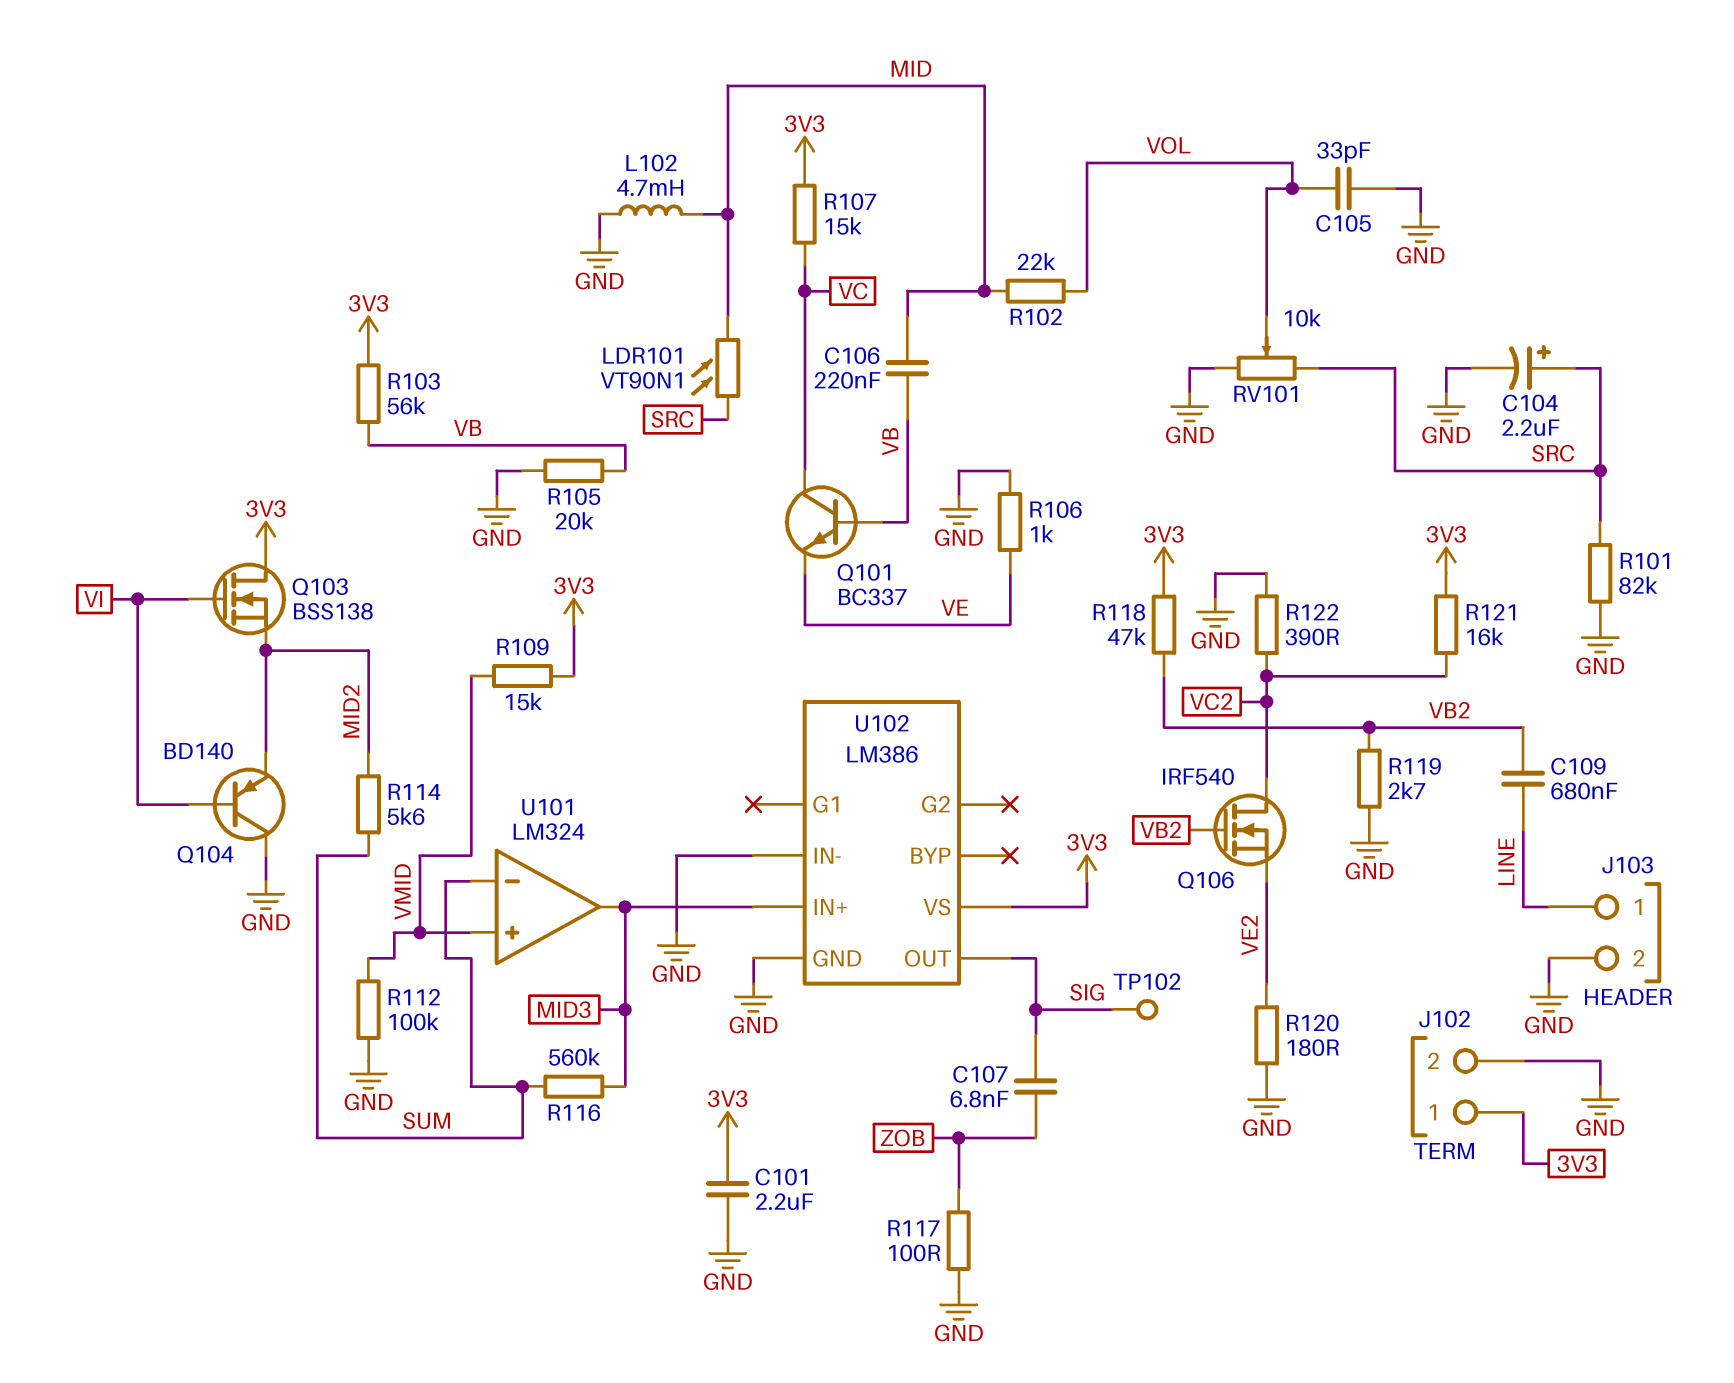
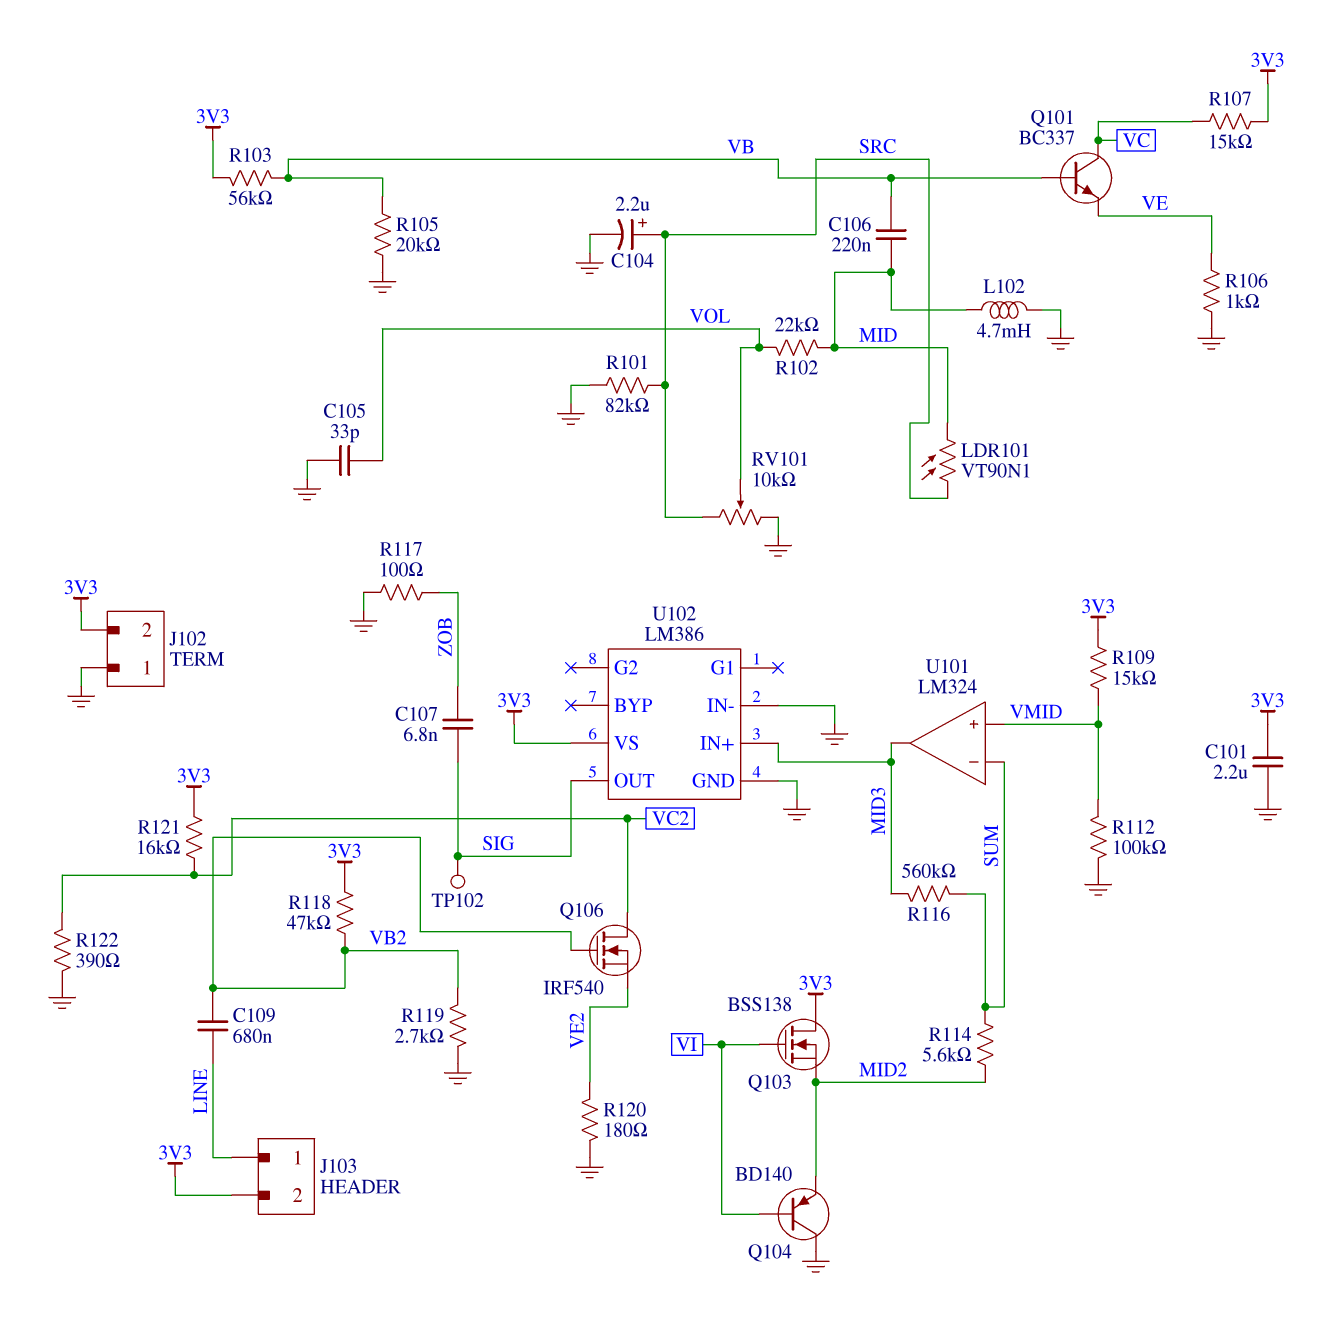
J102 pin 1: 3V3 -> GND
J102 pin 2: GND -> 3V3
J103 pin 2: GND -> 3V3

